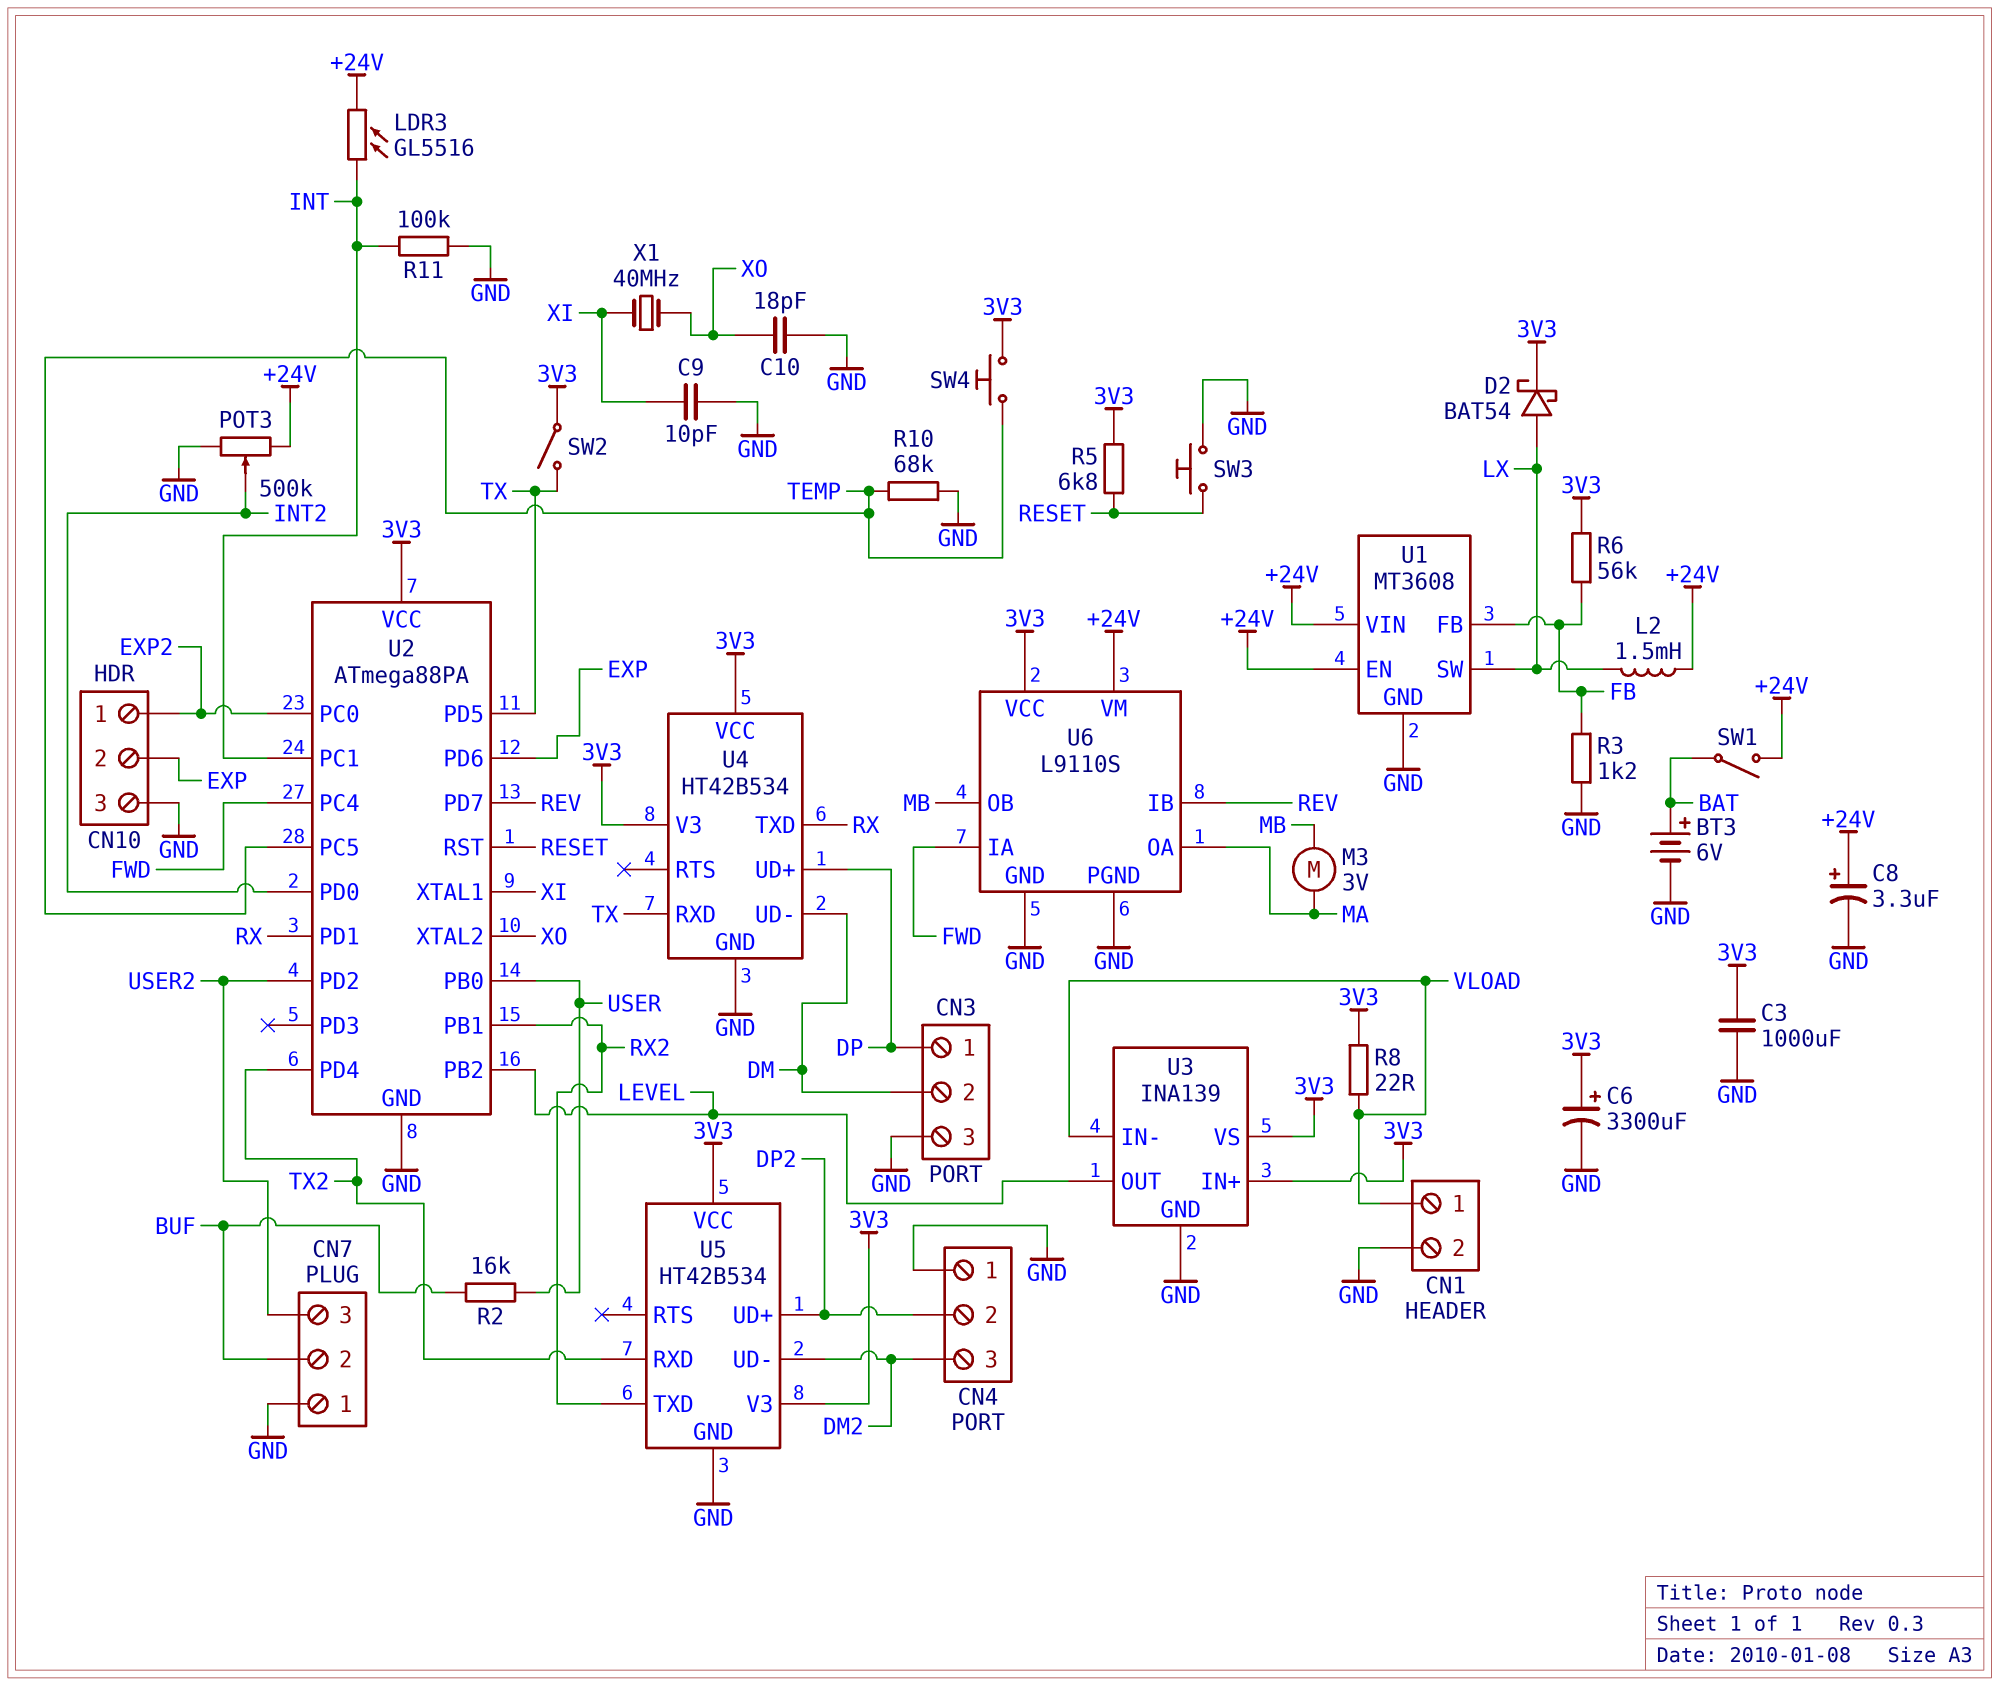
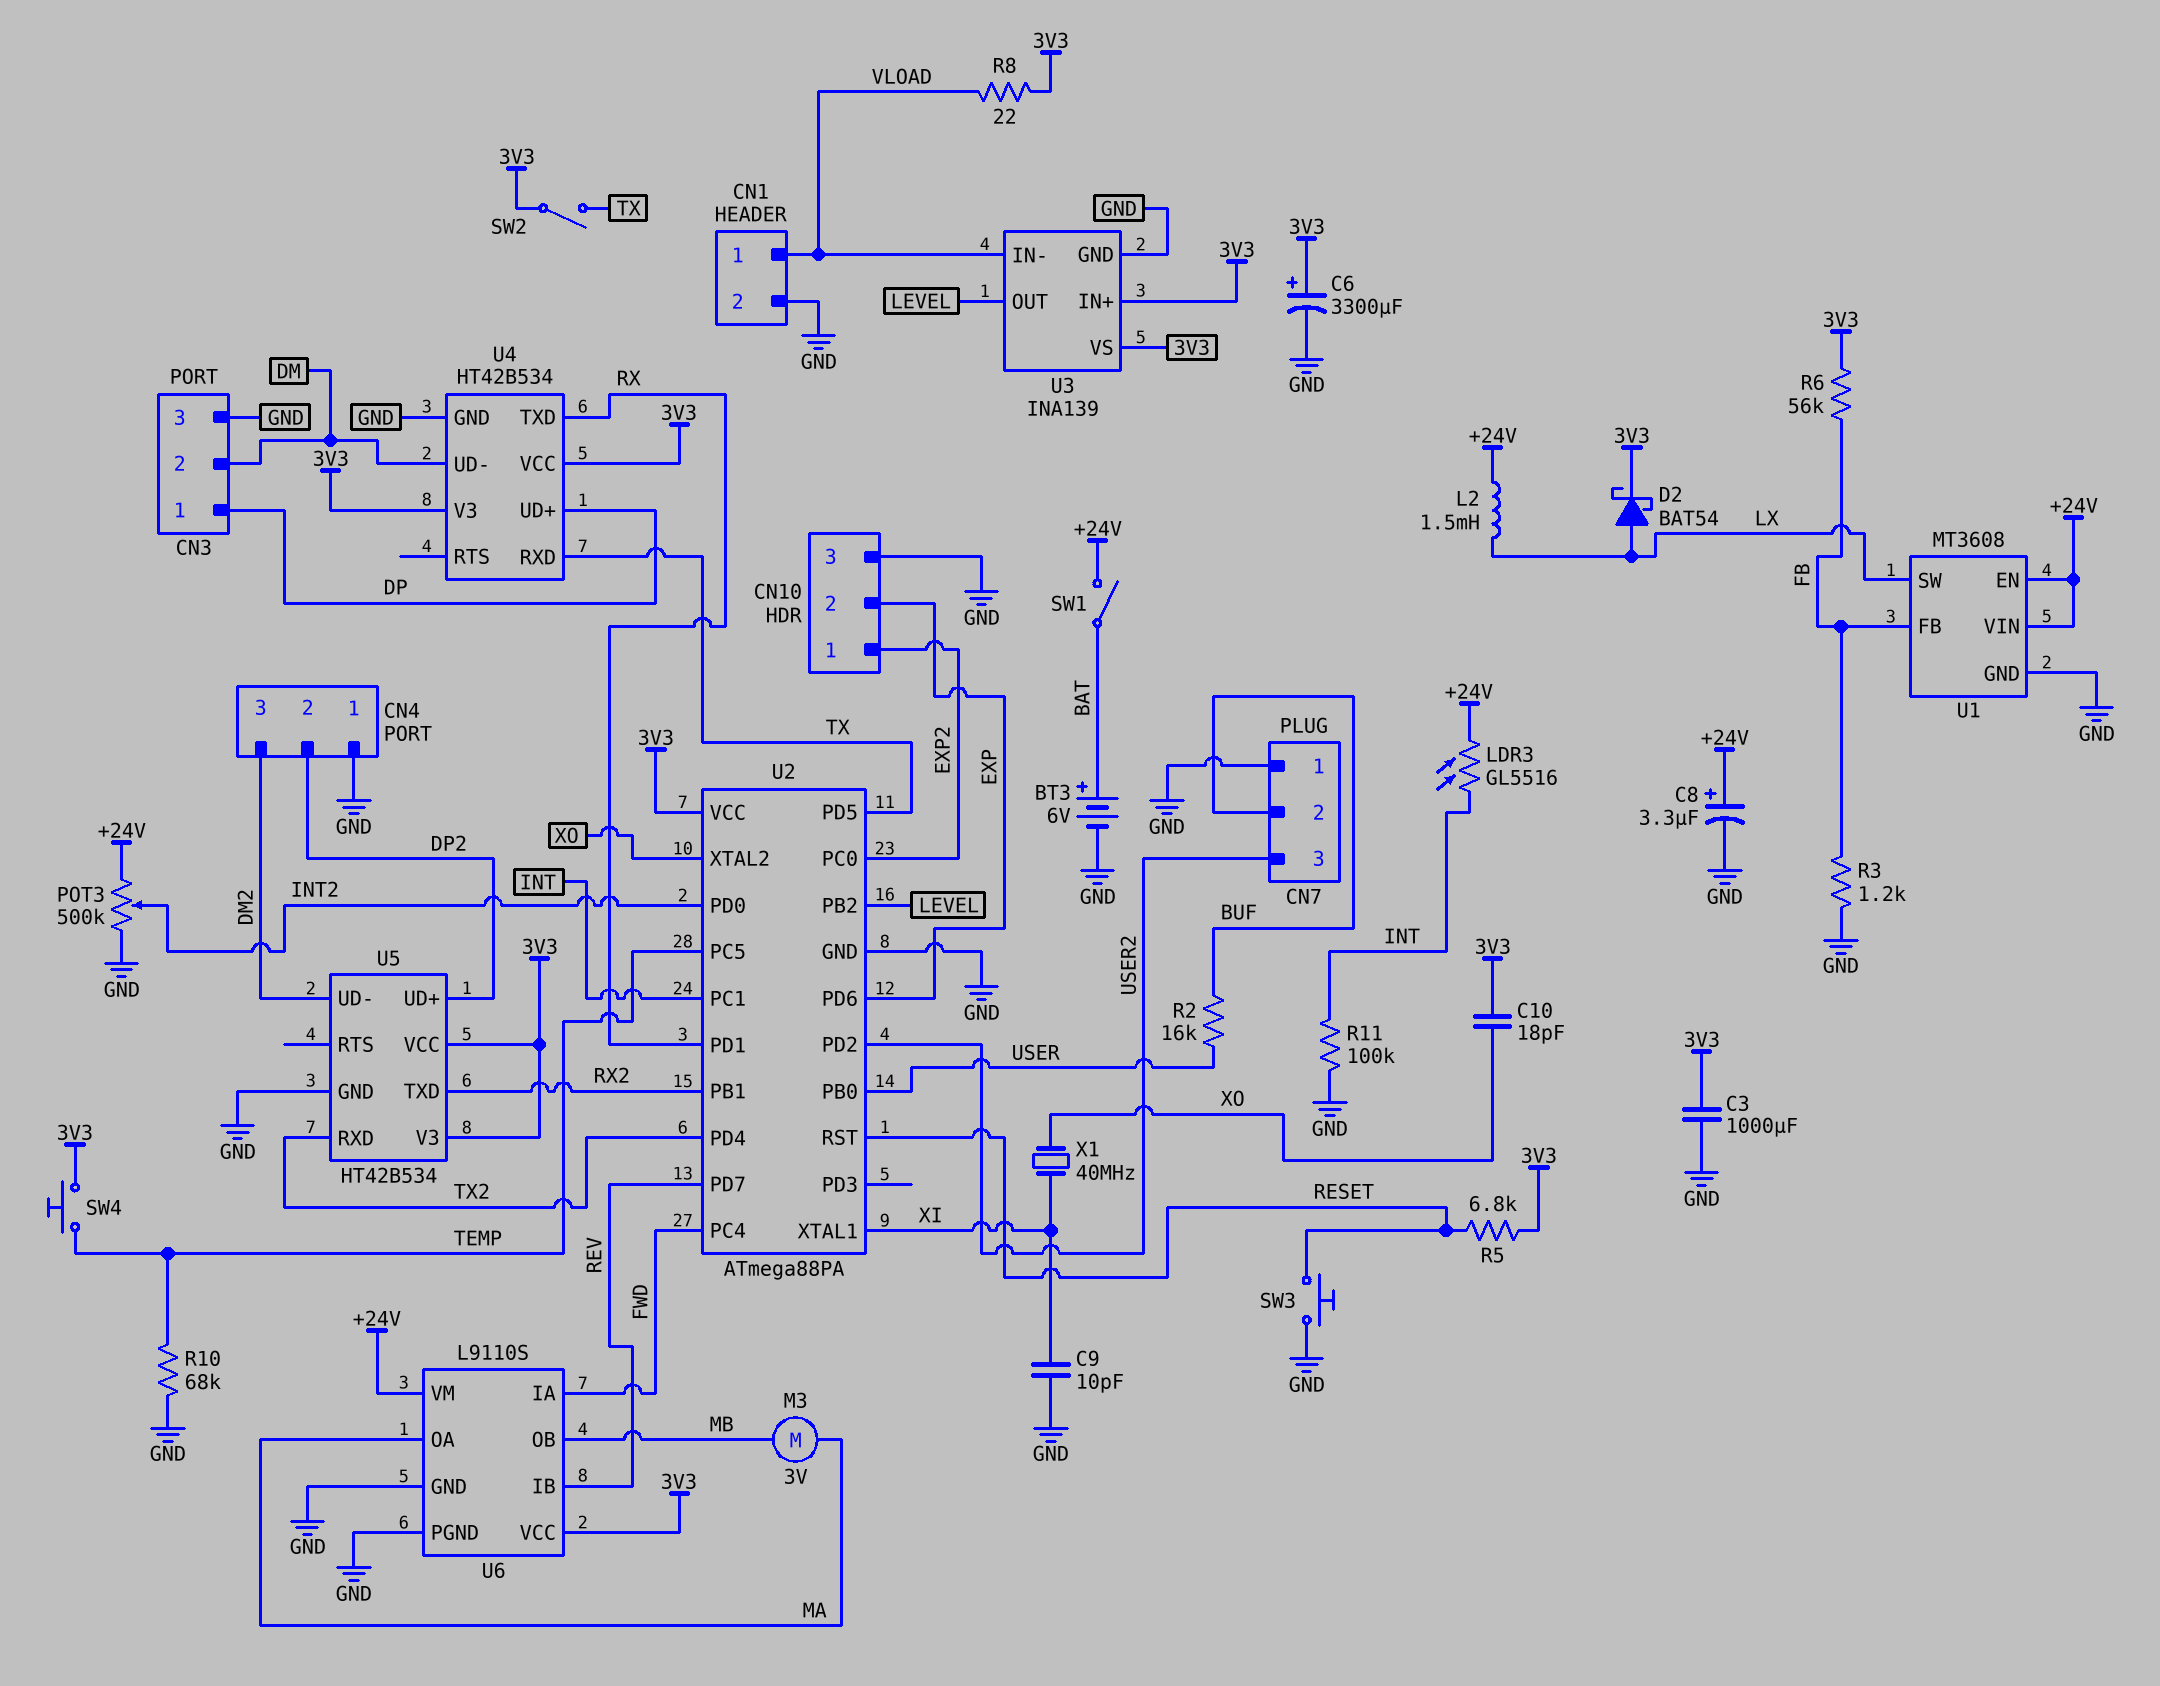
C10: 18pF (GND, XO) -> 18pF (3V3, XO)

